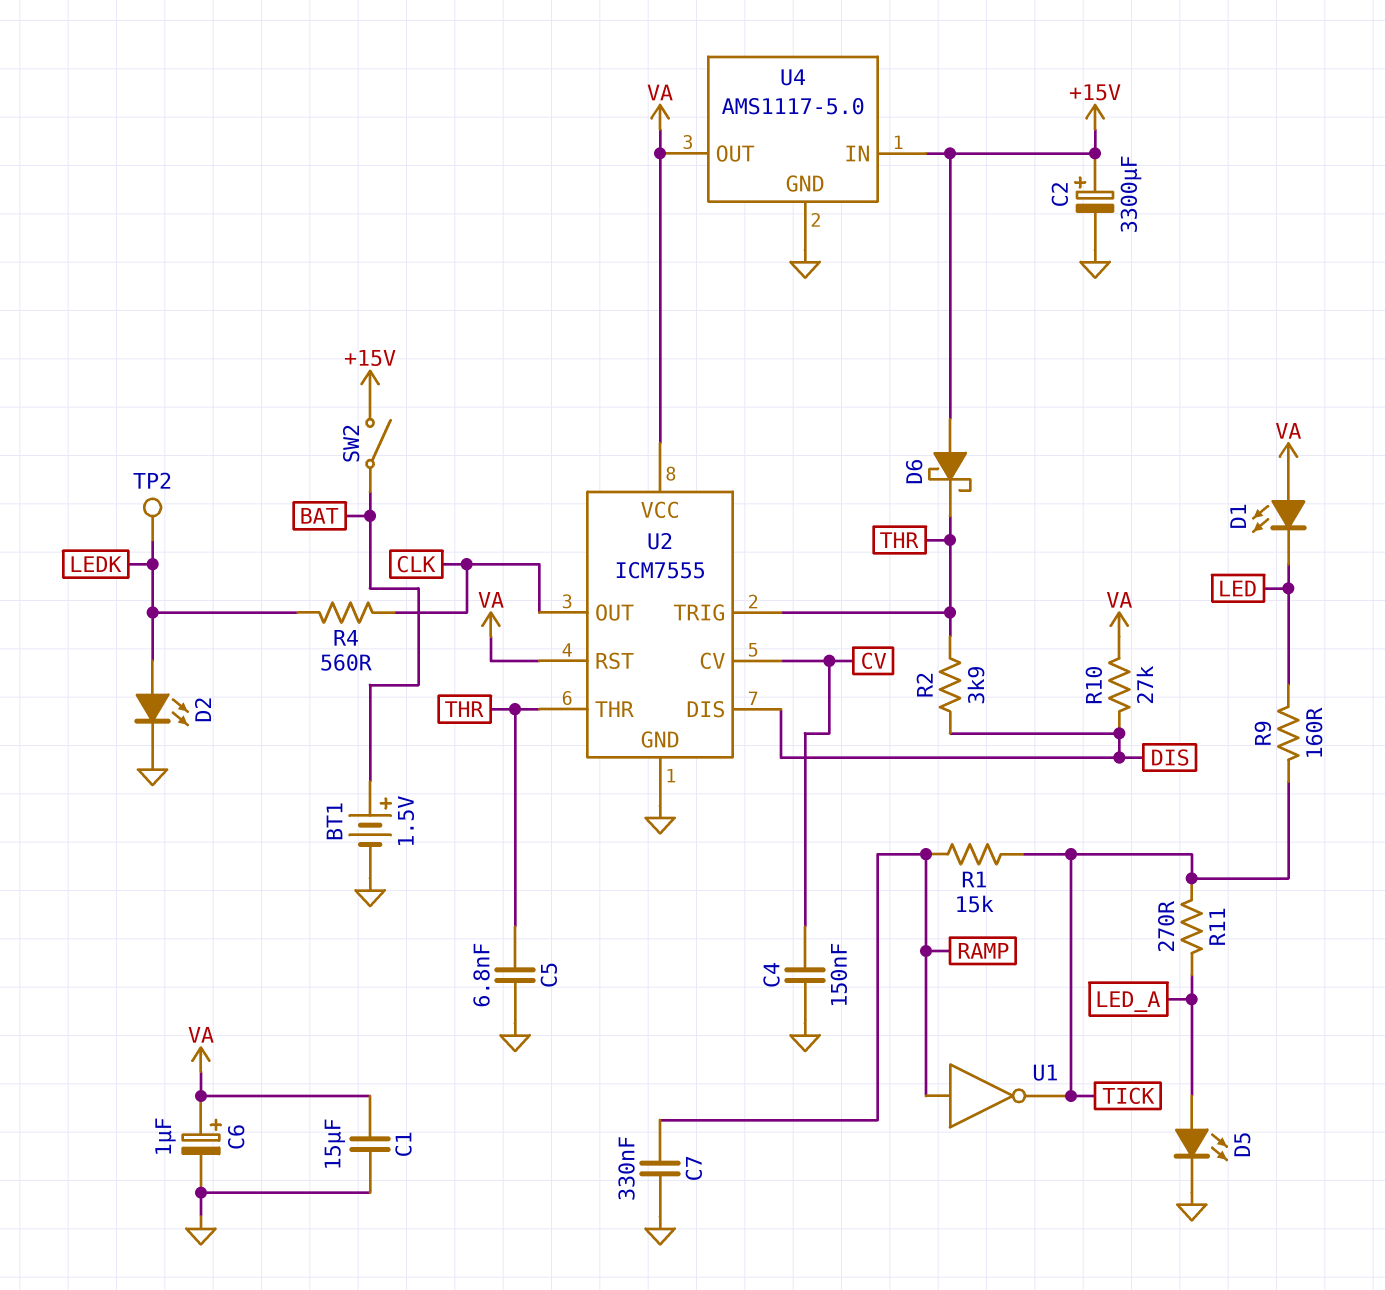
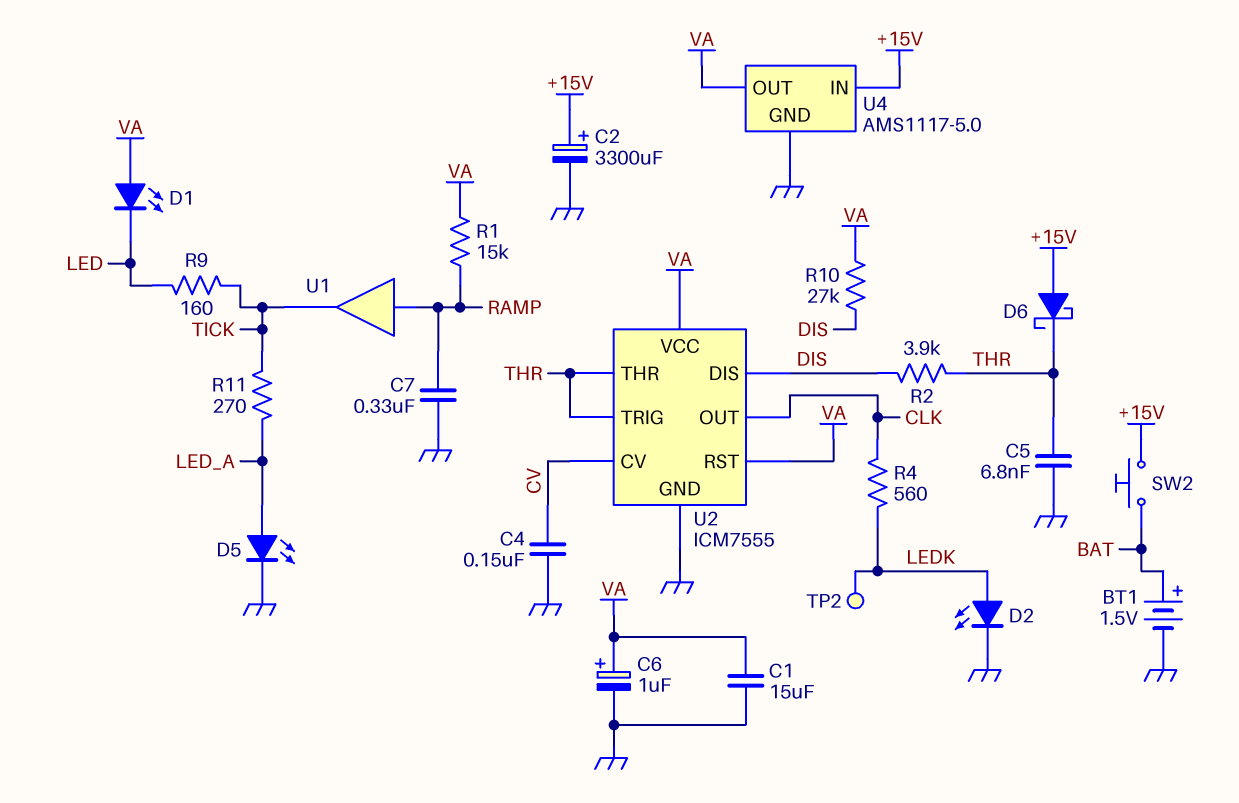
R1: 15k (RAMP, TICK) -> 15k (RAMP, VA)
SW2: switch (+15V, BAT) -> button (+15V, BAT)
U1: NOT (in RAMP, out TICK) -> buffer (in RAMP, out TICK)

